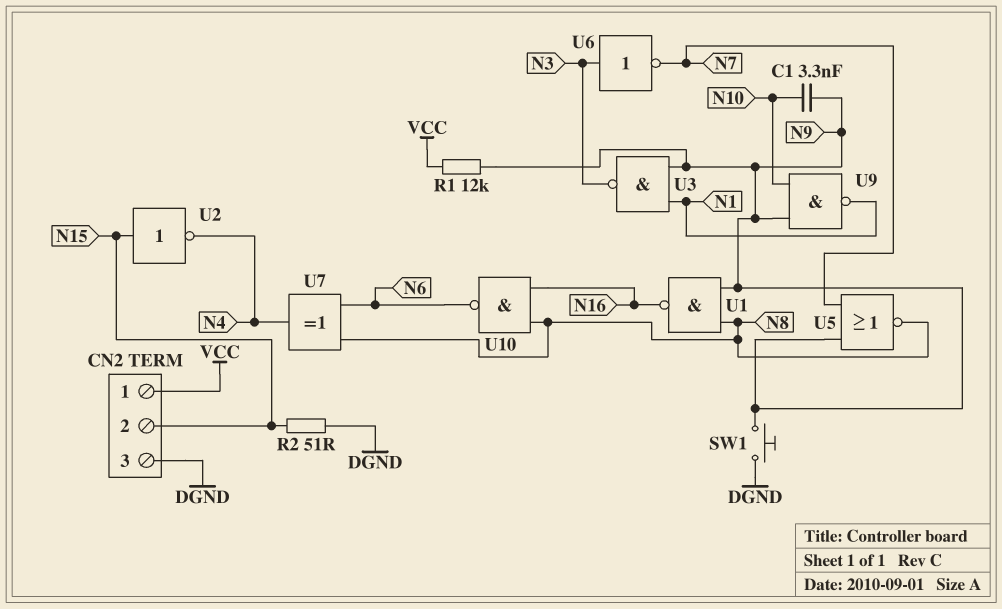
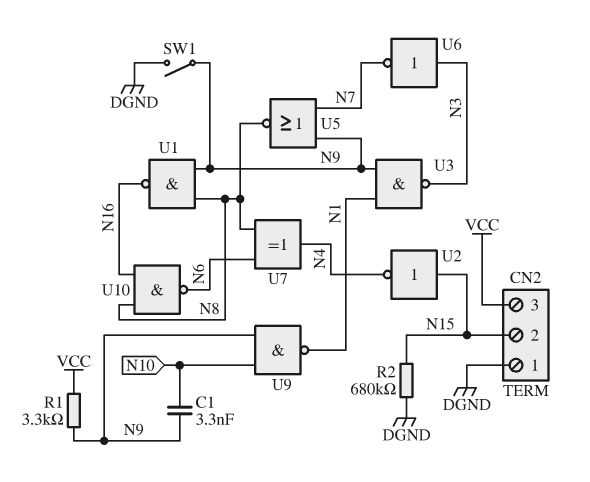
CN2 pin 1: VCC -> DGND
CN2 pin 3: DGND -> VCC
R1: 12k (N9, VCC) -> 3.3k (N9, VCC)
R2: 51 (DGND, N15) -> 680k (DGND, N15)
SW1: button (DGND, N9) -> switch (DGND, N9)

